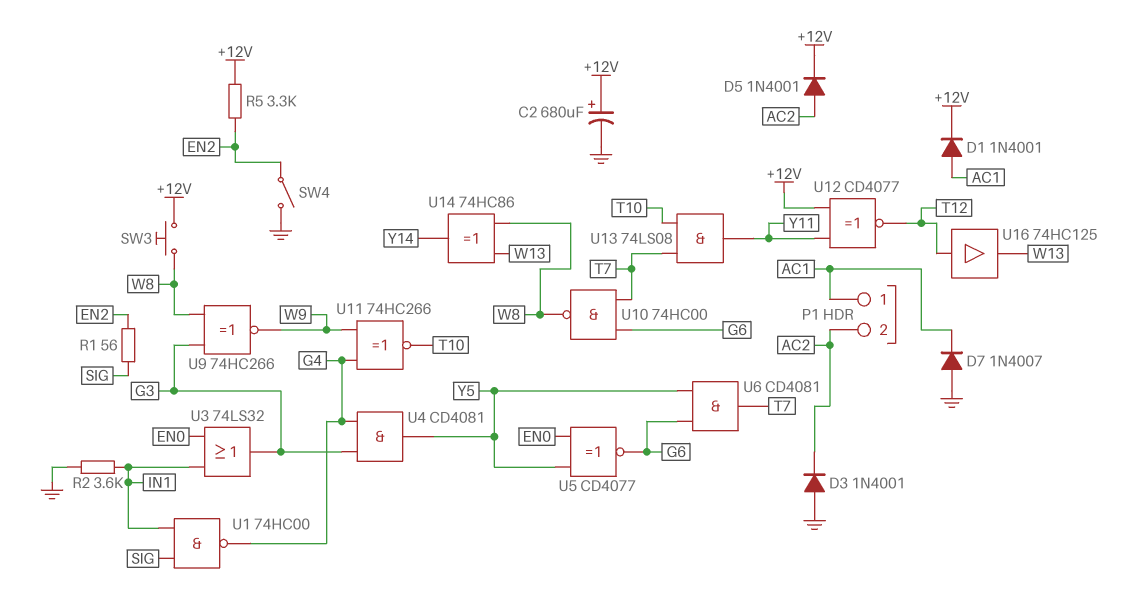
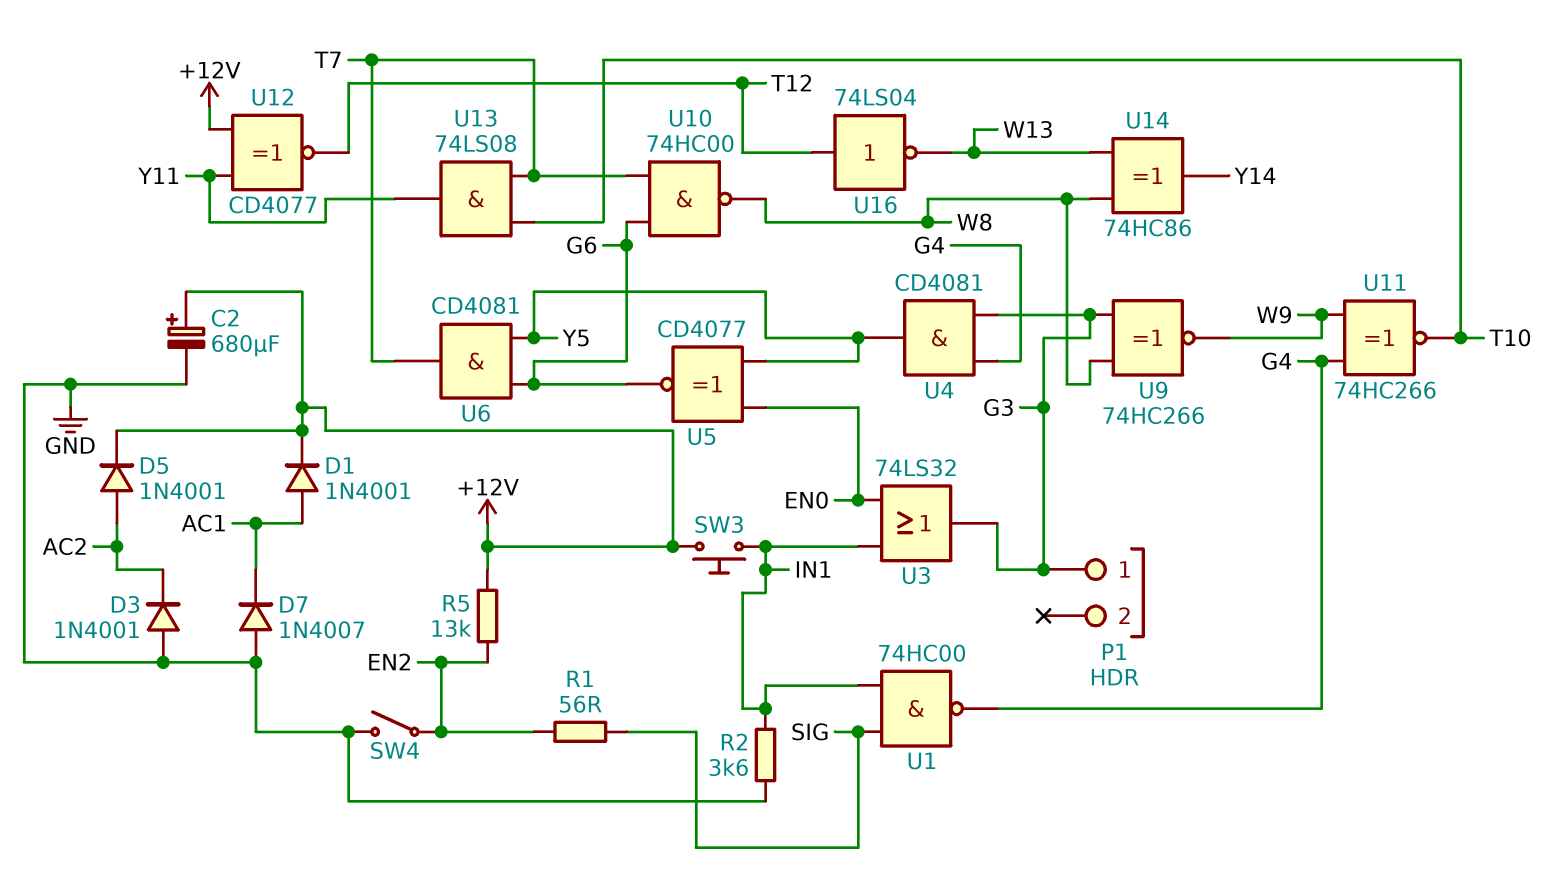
P1 pin 1: AC1 -> G3
P1 pin 2: AC2 -> none
R5: 3.3k (+12V, EN2) -> 13k (+12V, EN2)
SW3: button (+12V, W8) -> button (+12V, IN1)
U16: buffer 74HC125 (in T12, out W13) -> NOT 74LS04 (in T12, out W13)

